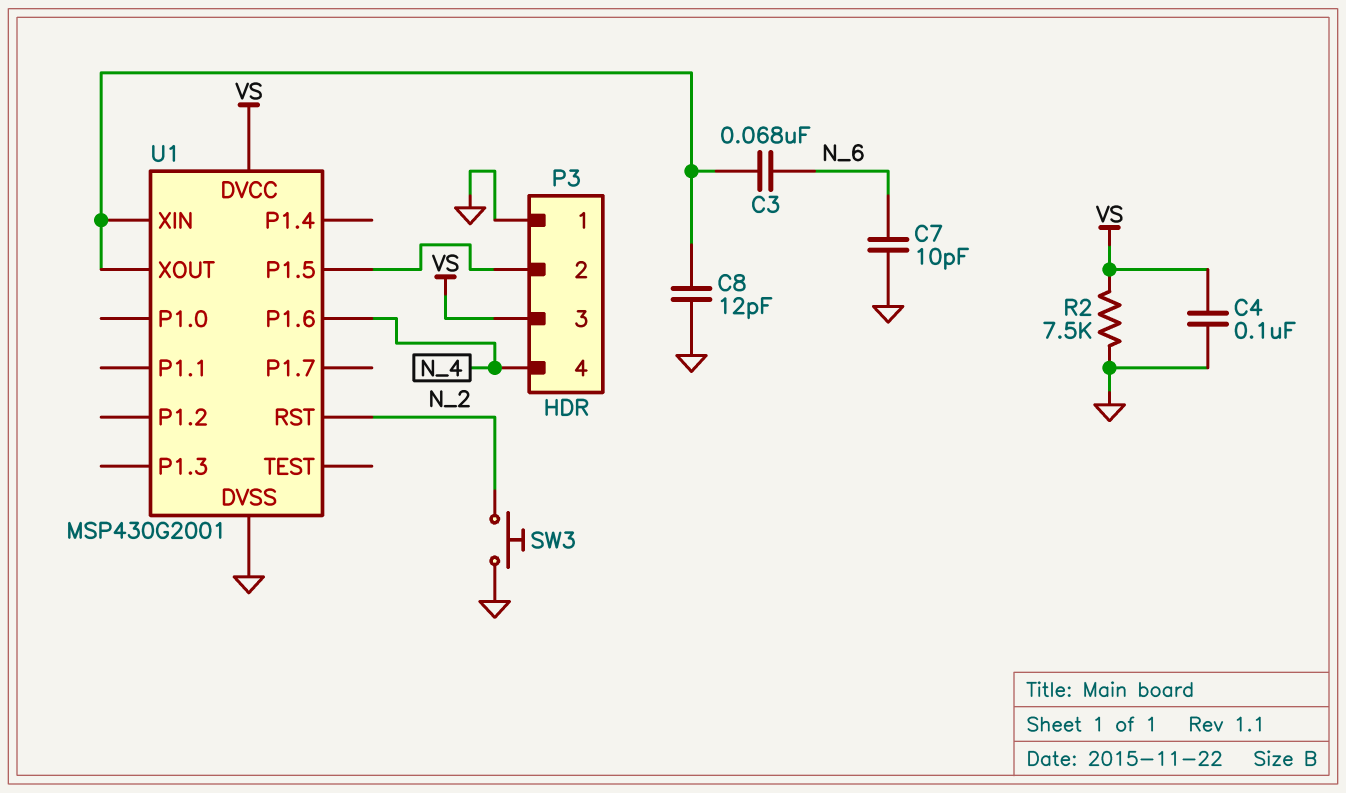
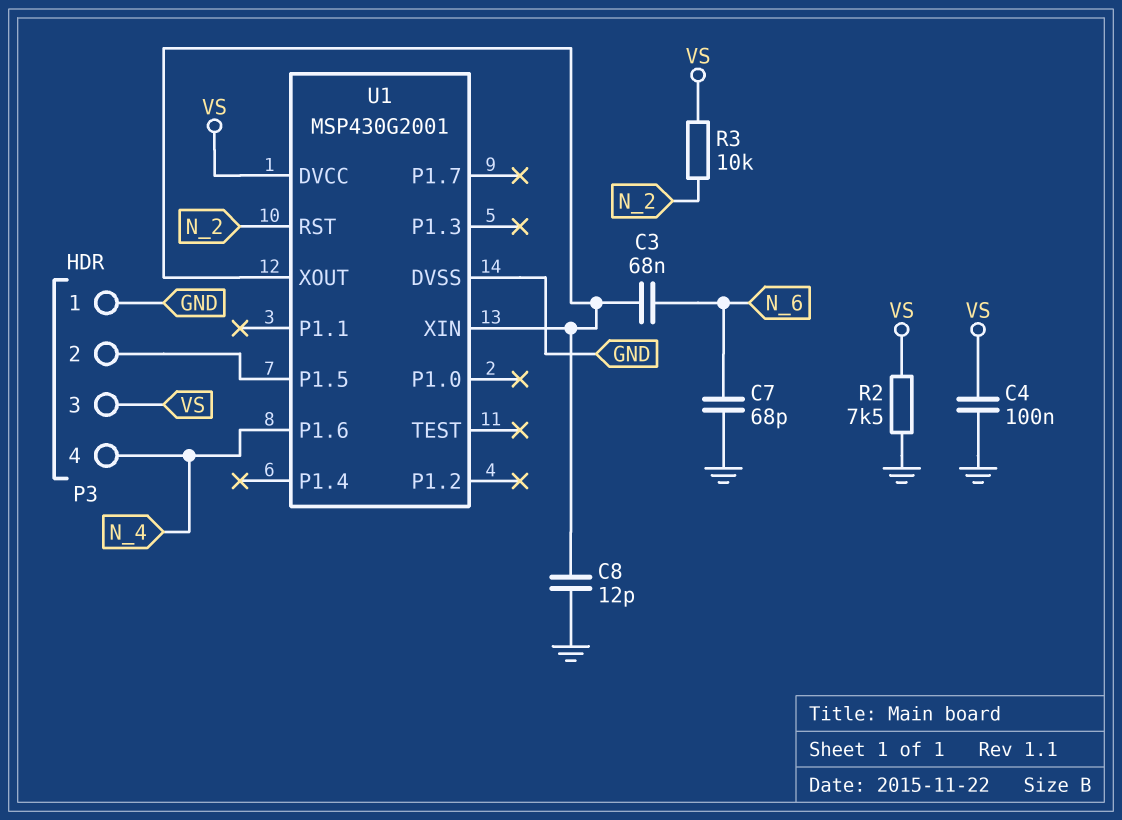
C7: 10pF (GND, N_6) -> 68pF (GND, N_6)
R3: none -> 10k (N_2, VS)
SW3: button (GND, N_2) -> none

